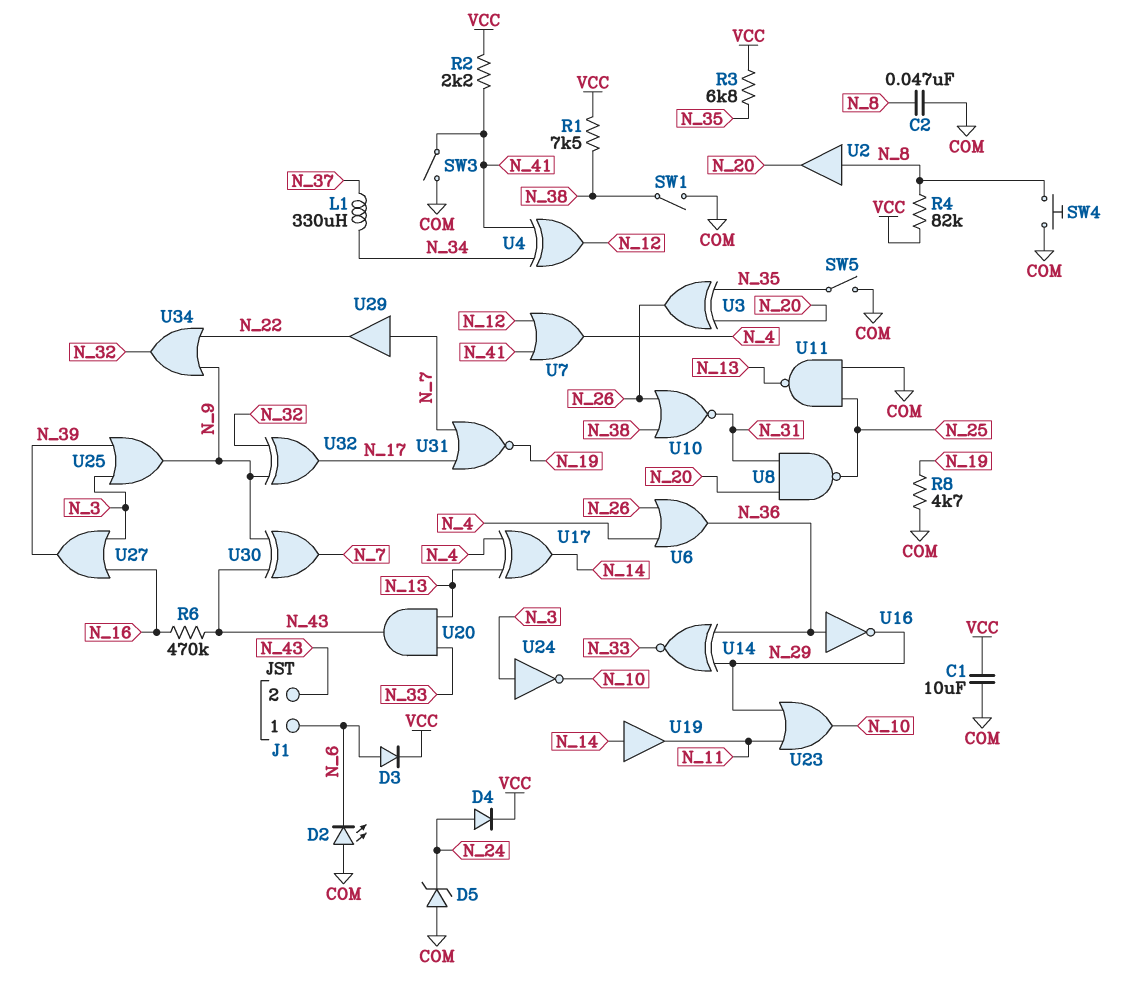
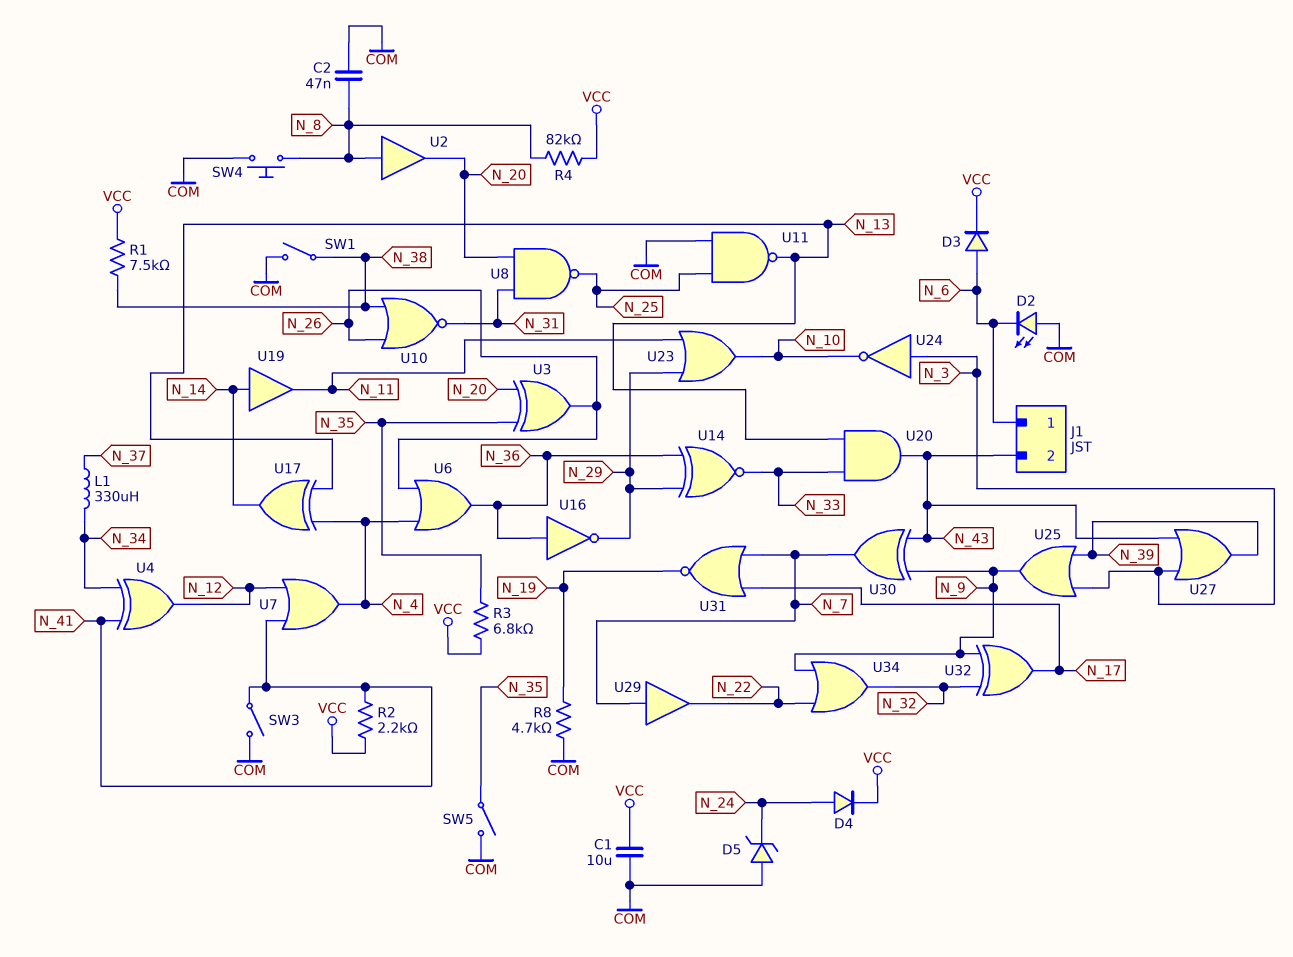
R6: 470k (N_16, N_43) -> none
U27: OR (in N_3, in N_16, out N_39) -> OR (in N_3, in N_43, out N_39)

